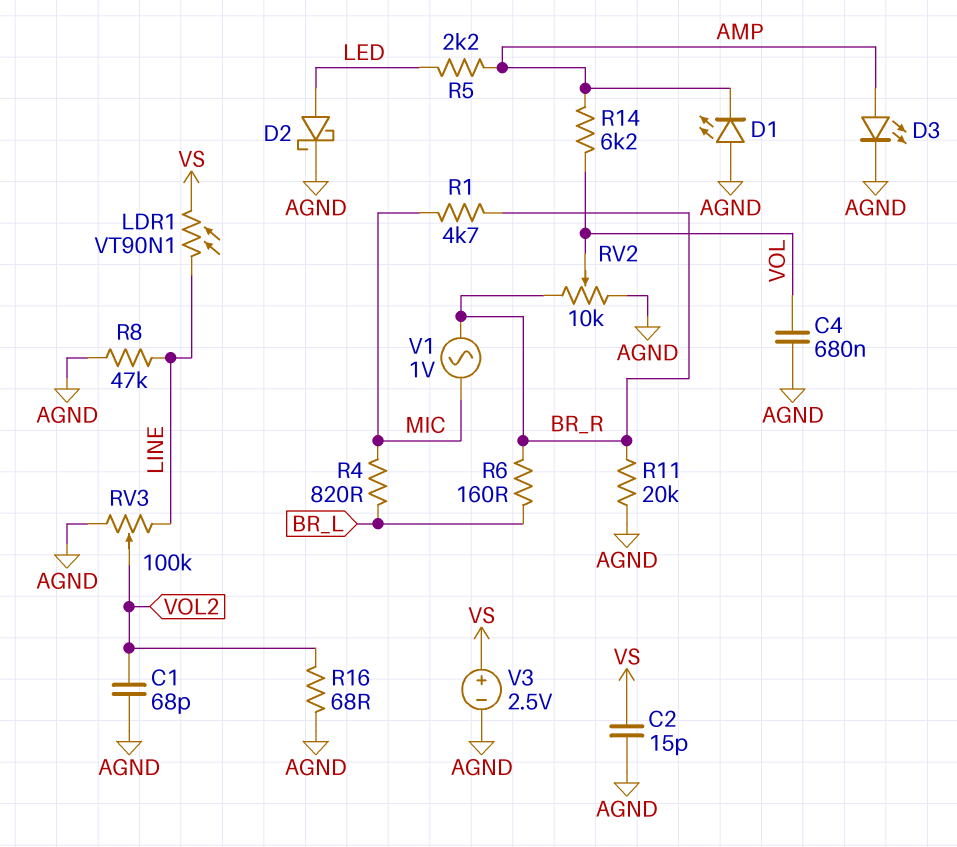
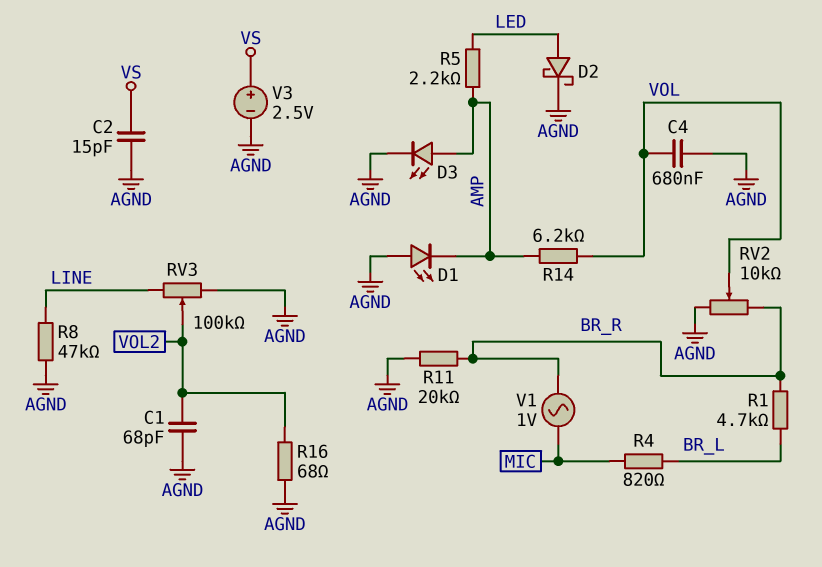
LDR1: VT90N1 (LINE, VS) -> none
R1: 4.7k (BR_R, MIC) -> 4.7k (BR_L, BR_R)
R6: 160 (BR_L, BR_R) -> none

